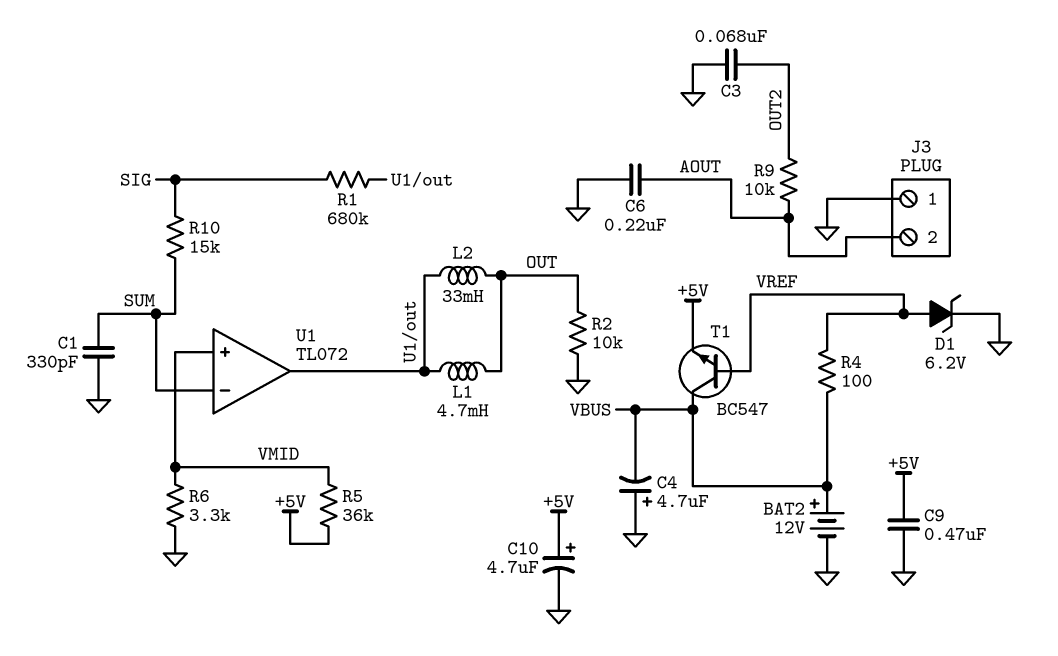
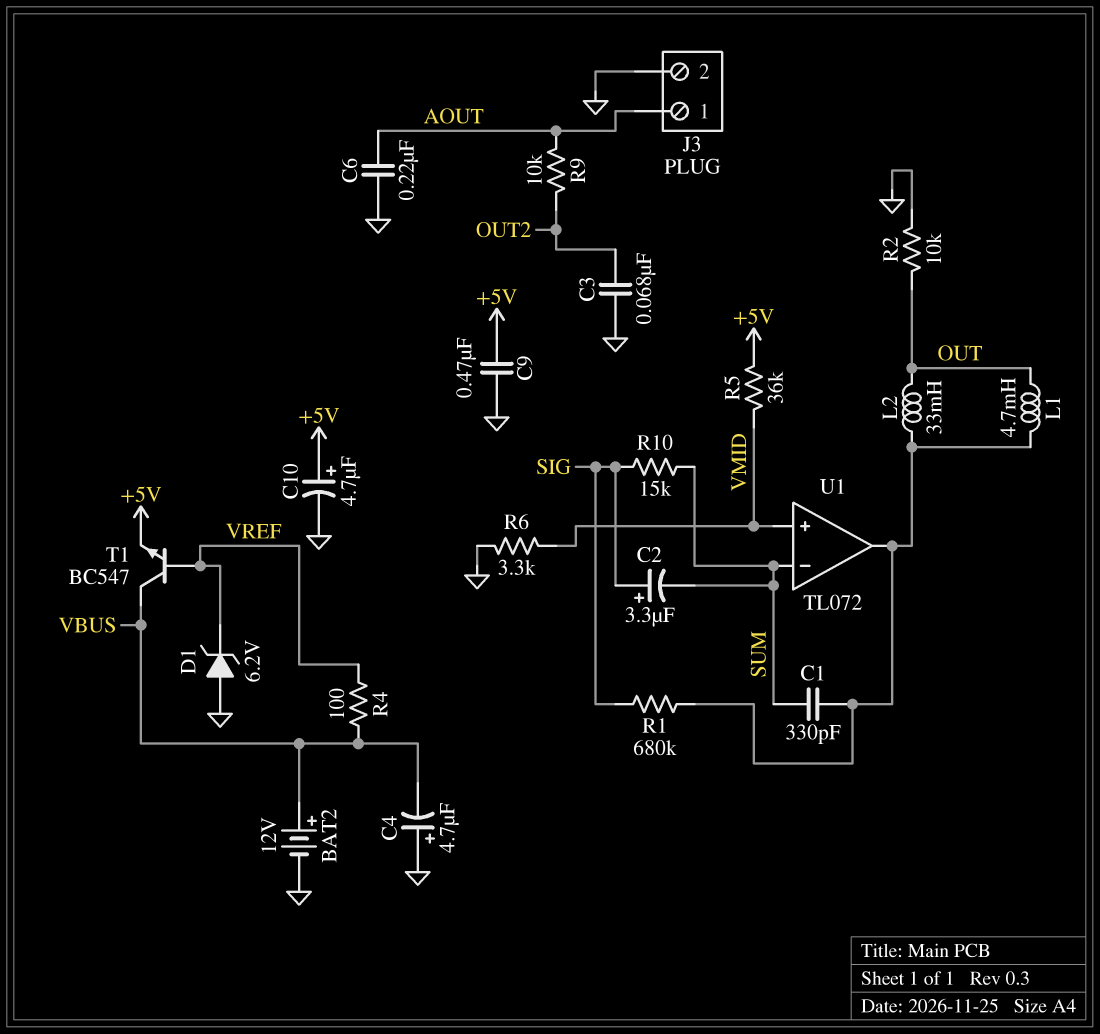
C1: 330pF (GND, SUM) -> 330pF (SUM, U1/out)
C2: none -> 3.3uF (plus SIG, minus SUM)
D1: zener 6.2V (A VREF, K GND) -> zener 6.2V (A GND, K VREF)
J3 pin 1: GND -> AOUT
J3 pin 2: AOUT -> GND

